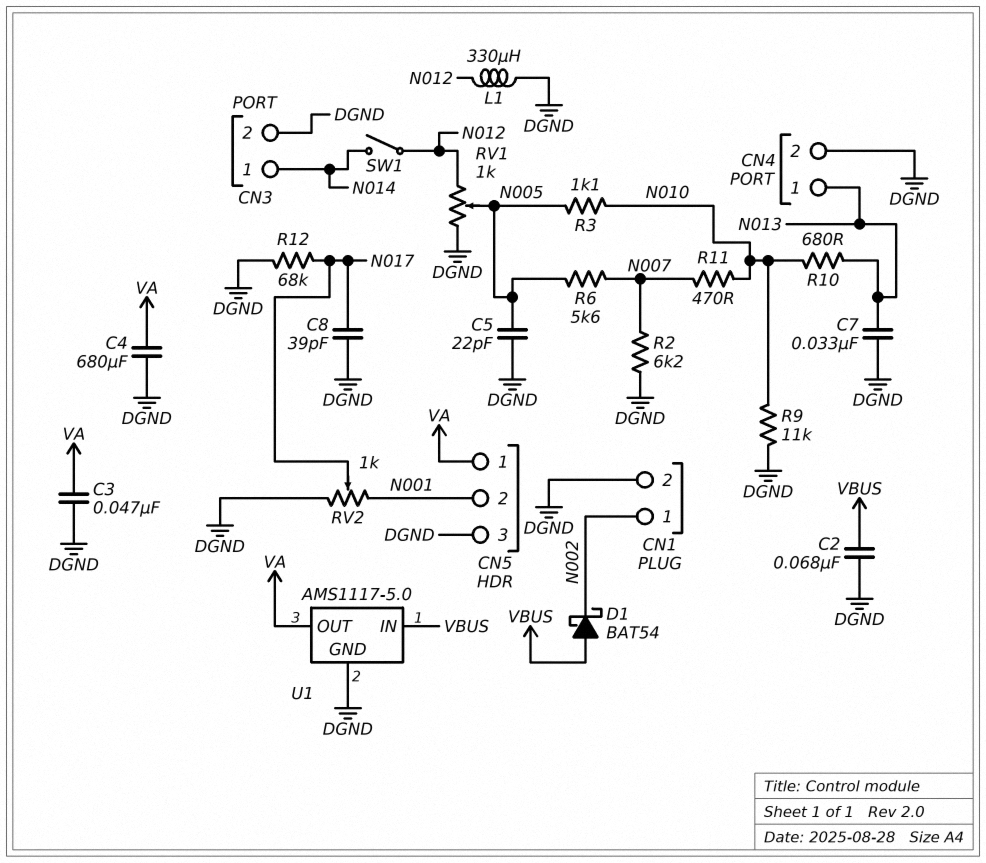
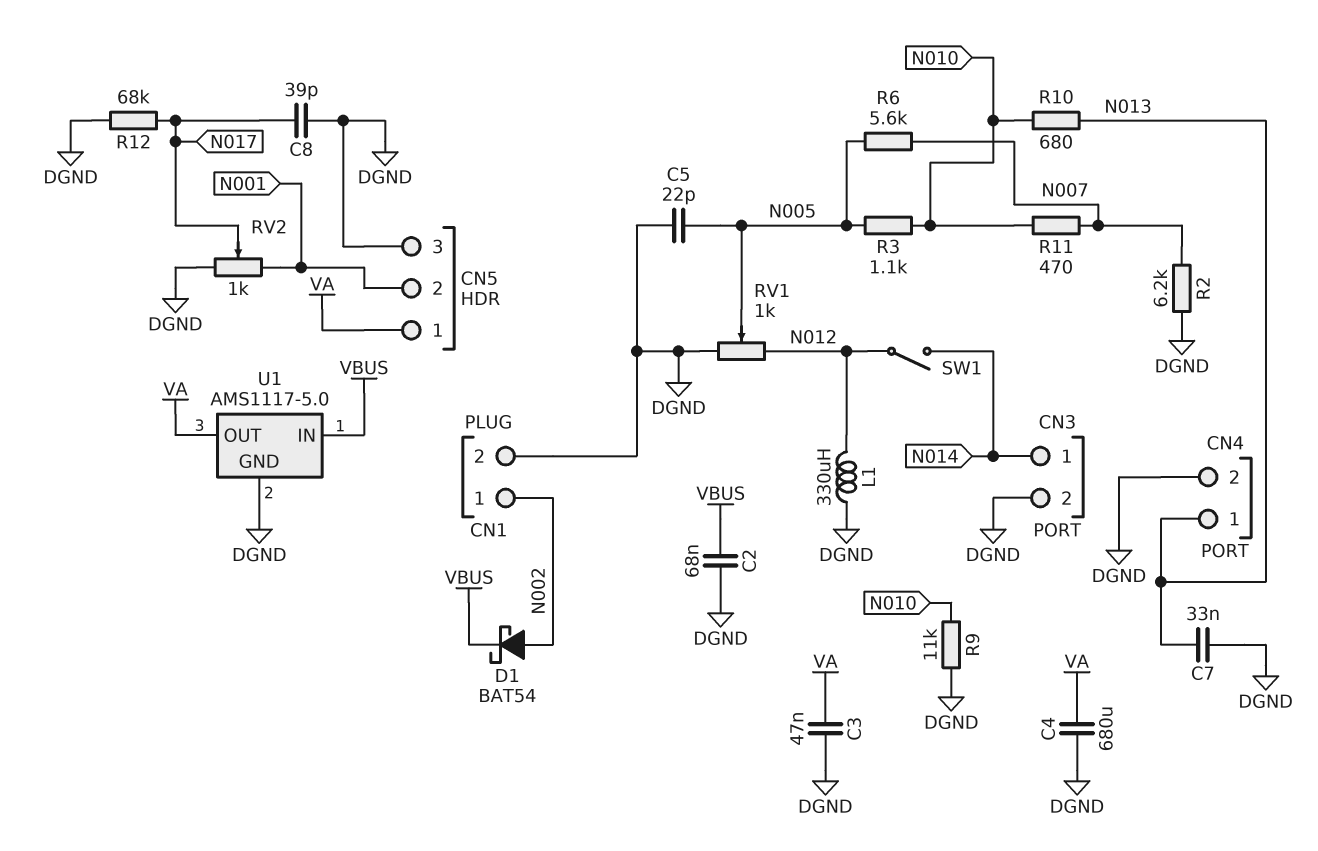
D1: schottky BAT54 (A VBUS, K N002) -> schottky BAT54 (A N002, K VBUS)

